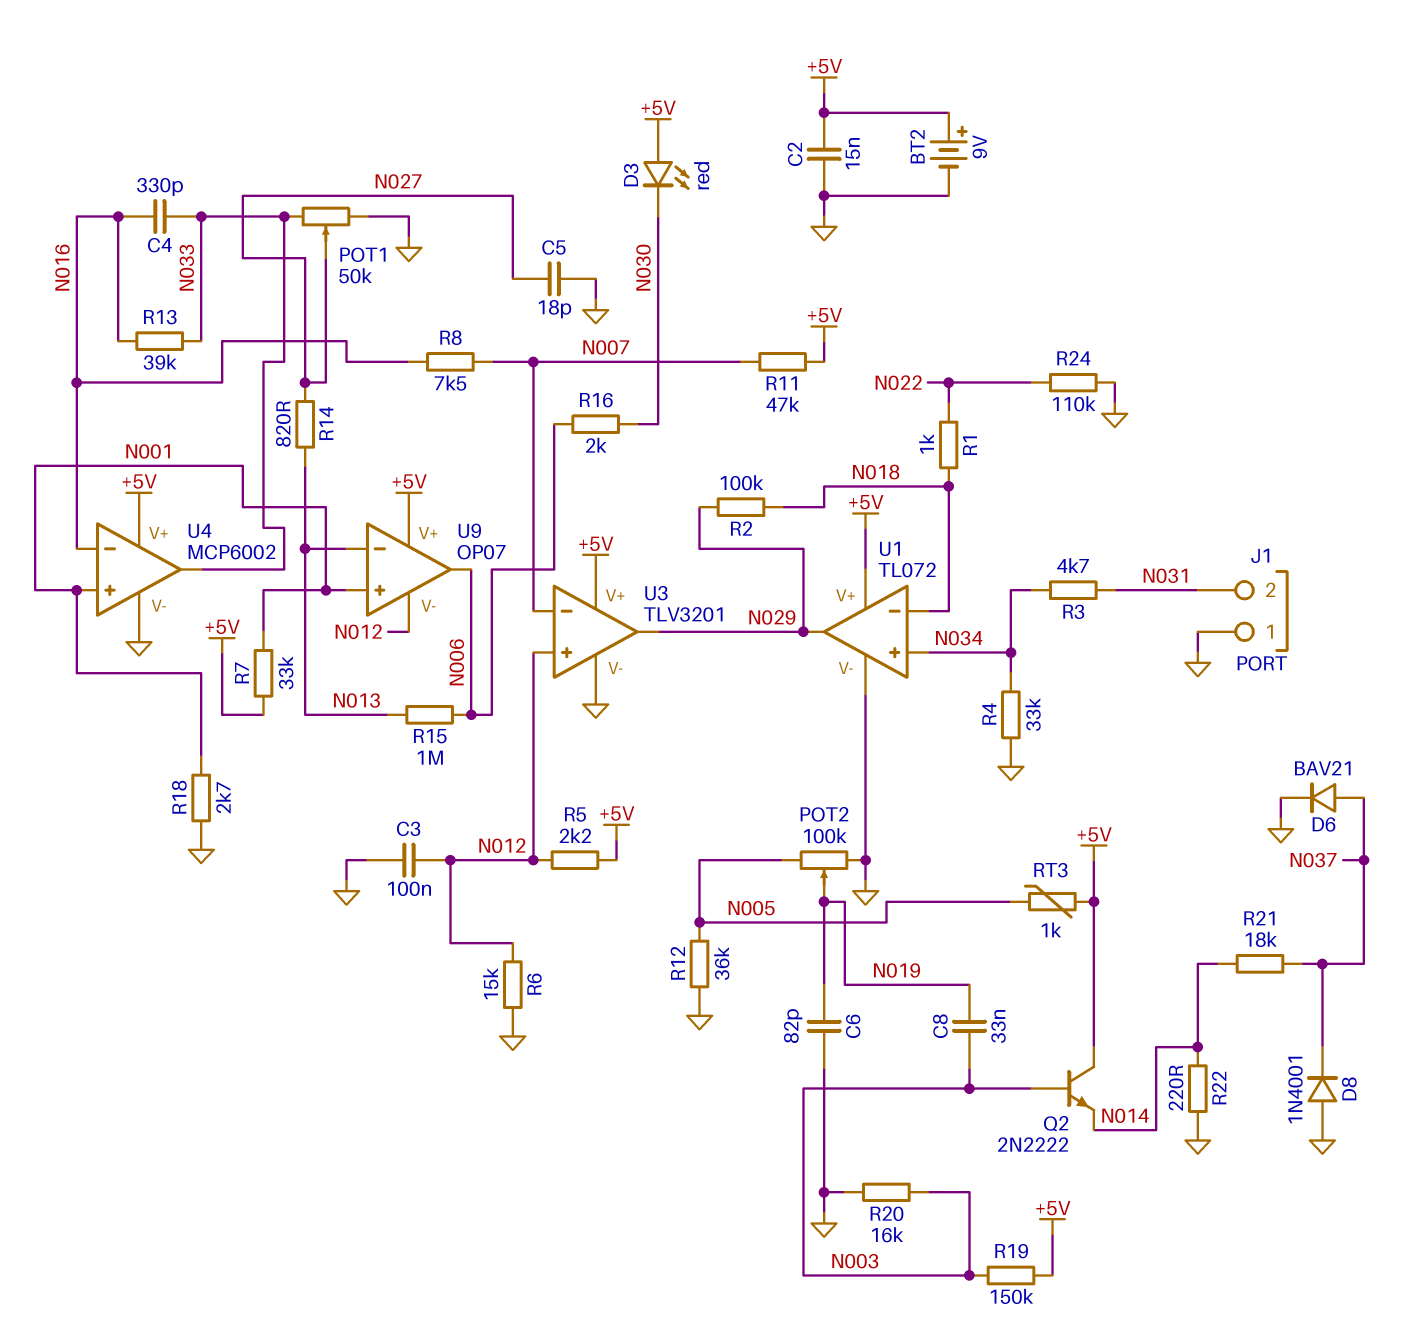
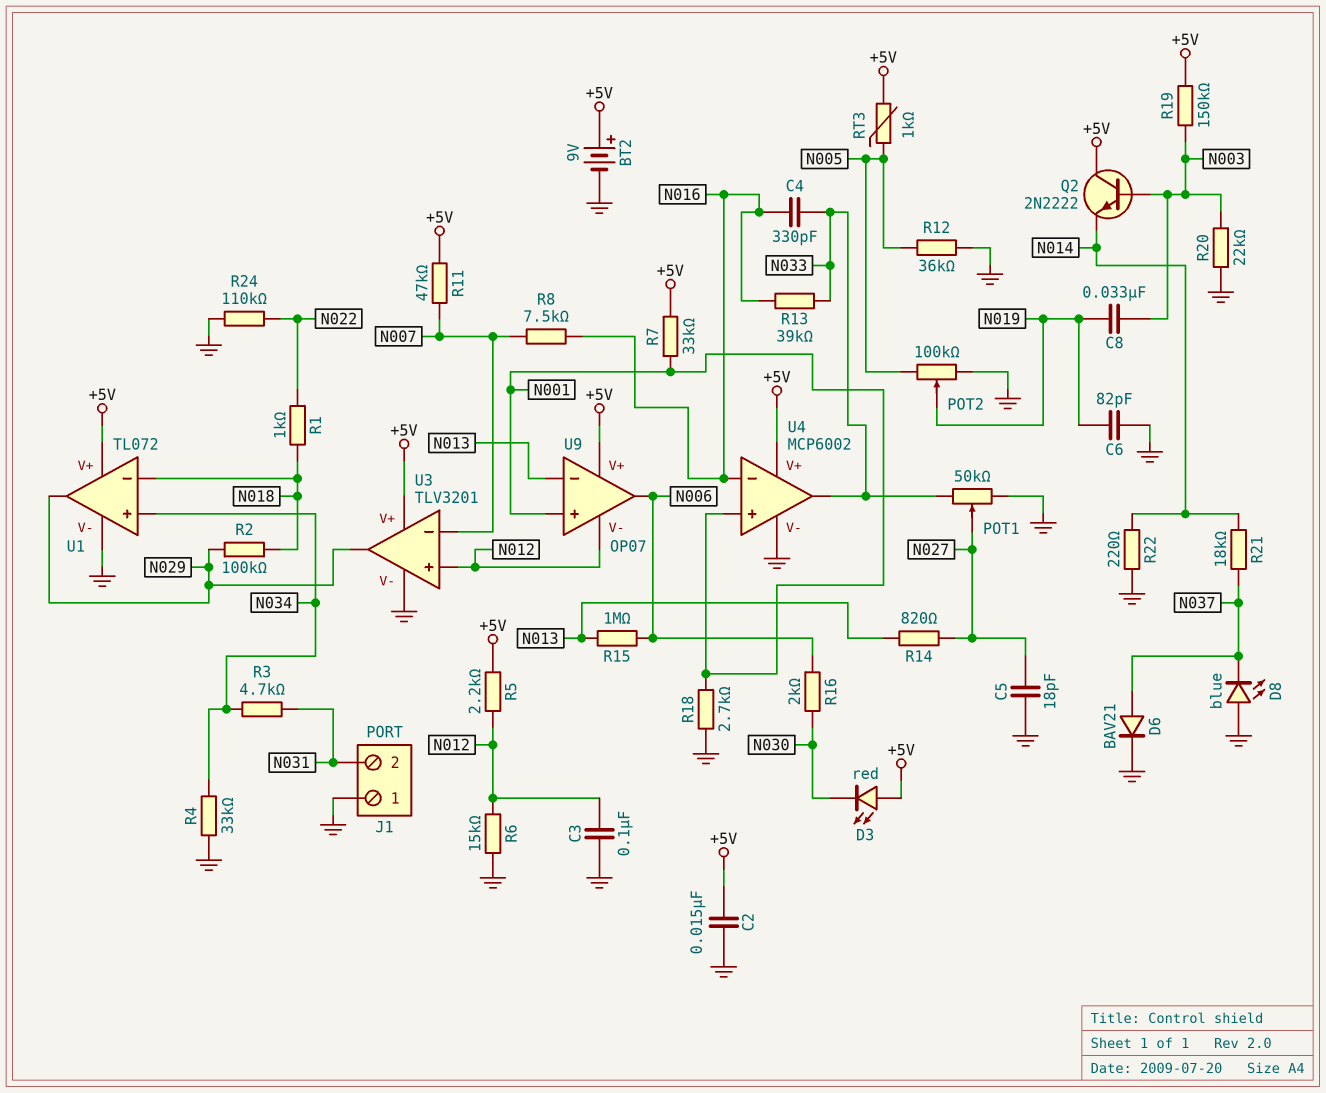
D8: diode 1N4001 (A GND, K N037) -> LED blue (A GND, K N037)
R20: 16k (GND, N003) -> 22k (GND, N003)

